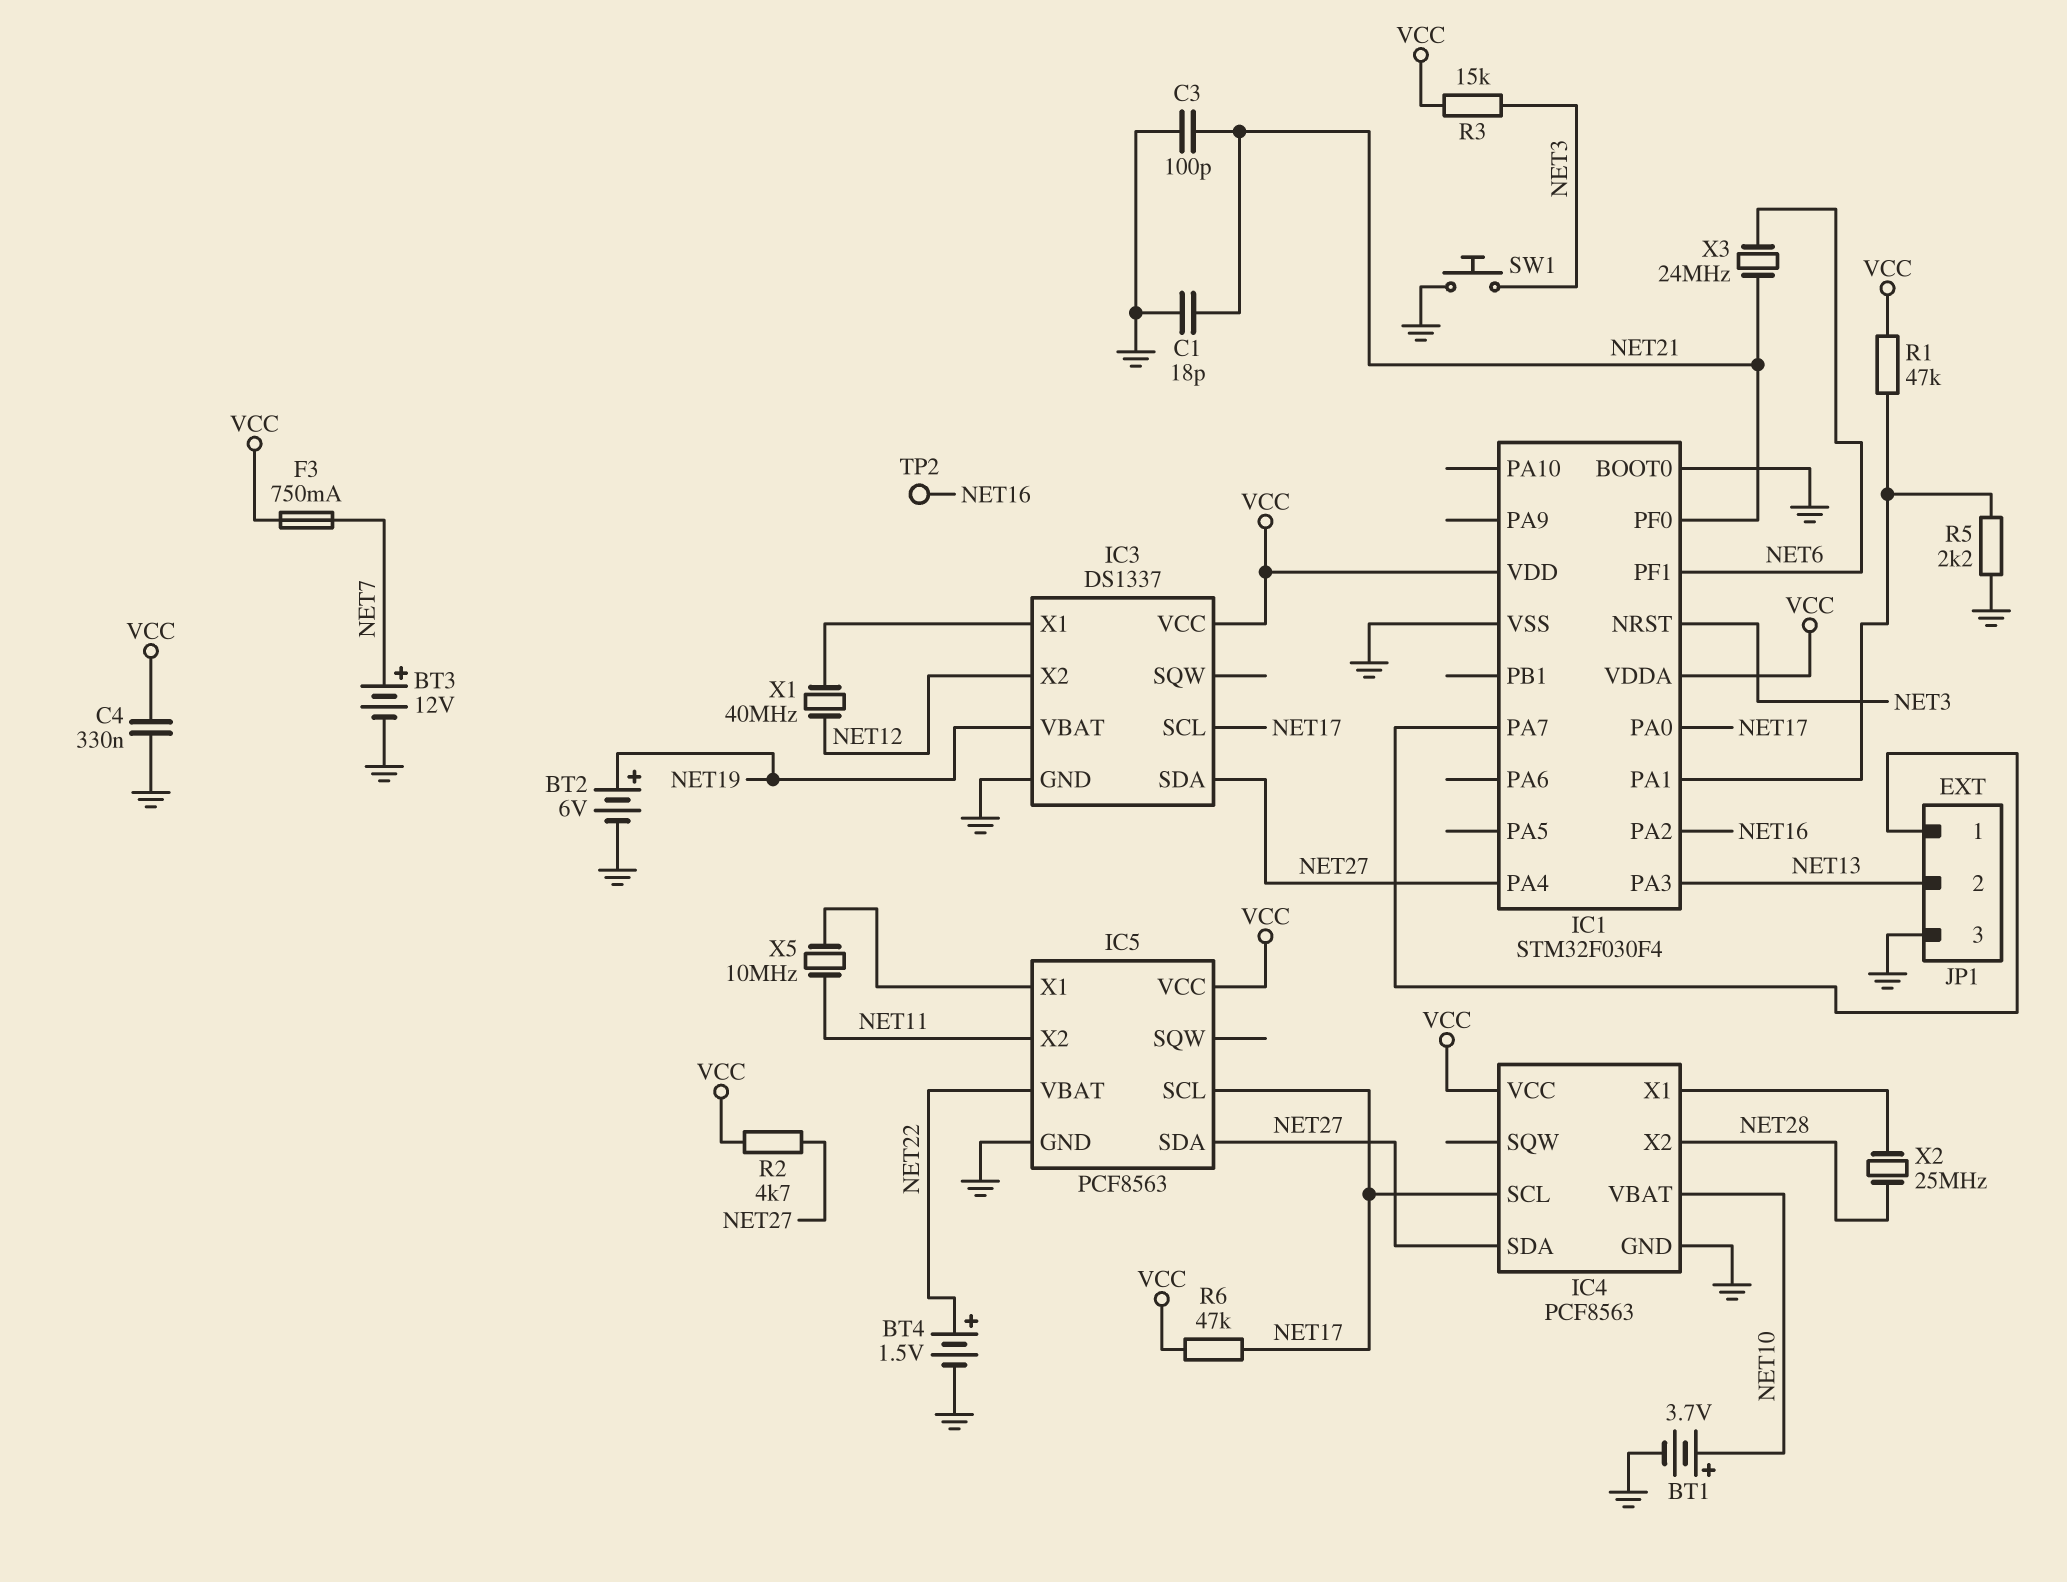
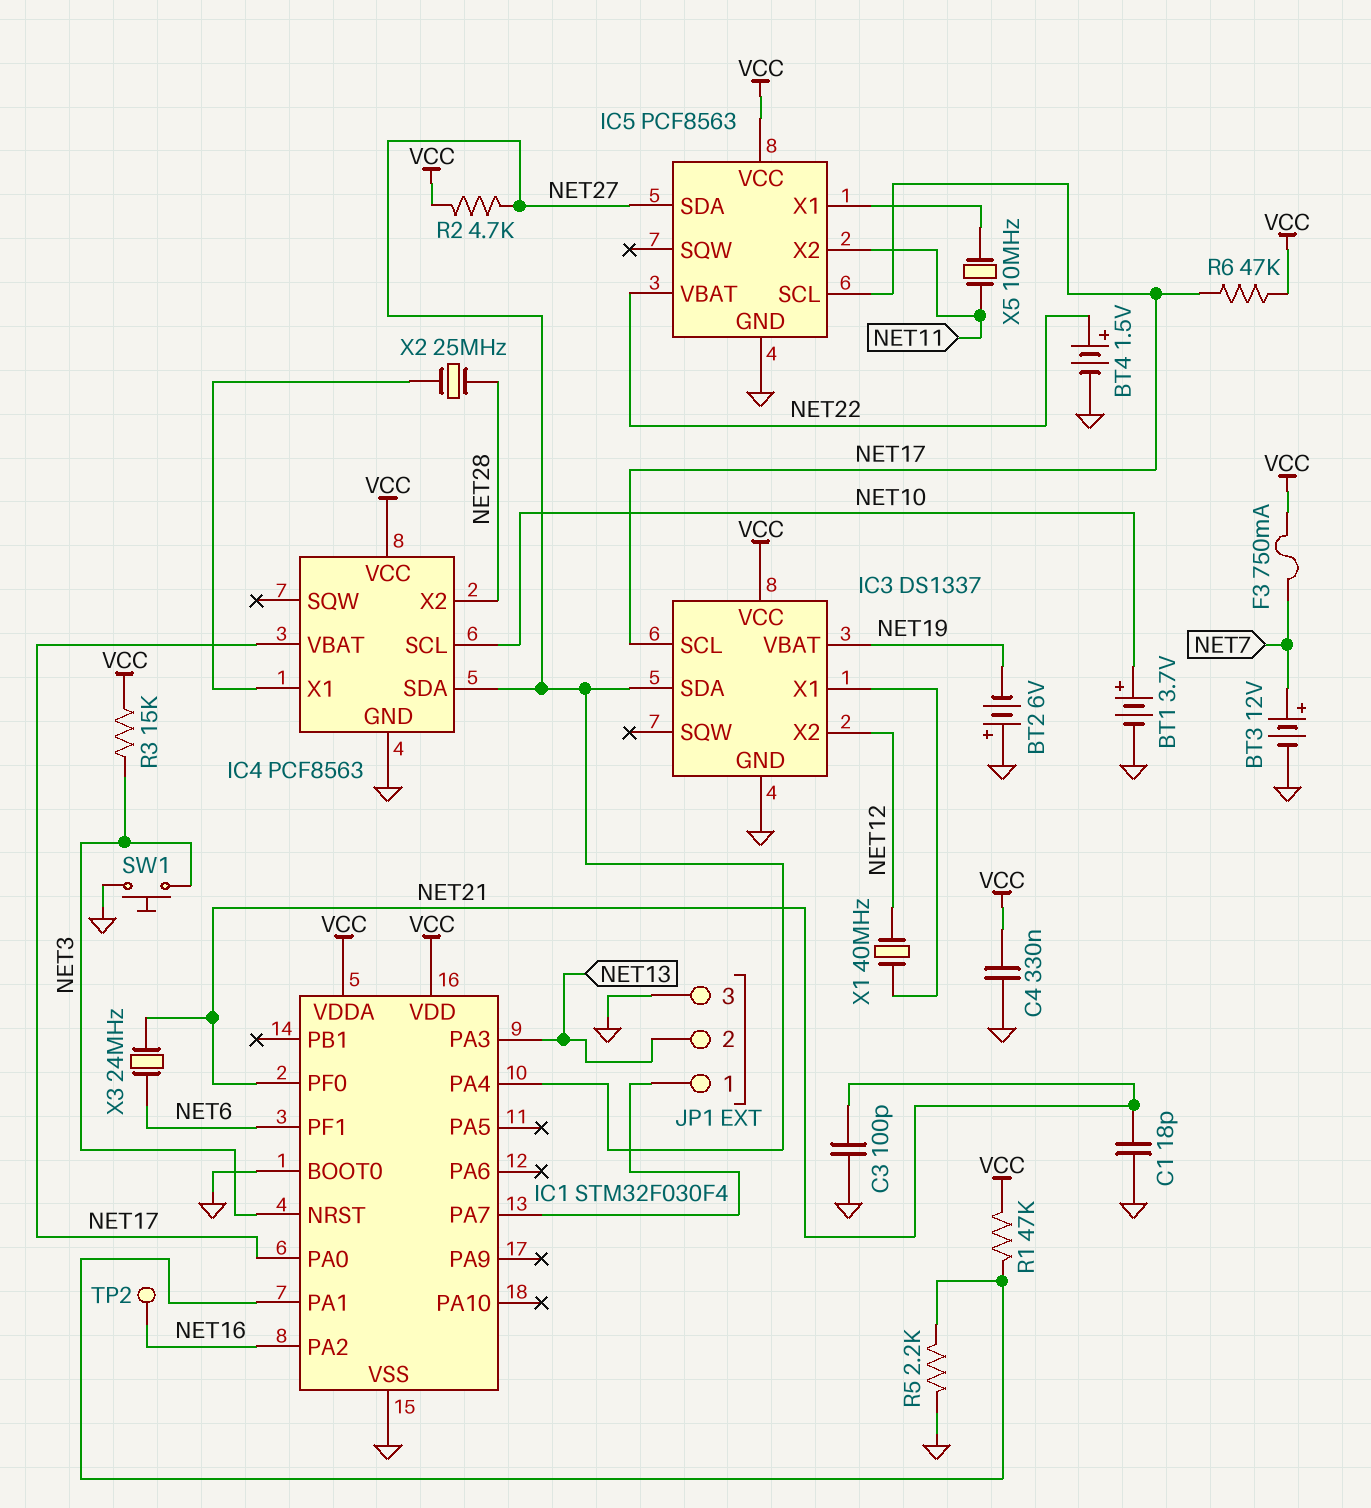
BT2: 6V (plus NET19, minus GND) -> 6V (plus GND, minus NET19)
IC4 pin SCL: NET17 -> NET10
IC4 pin VBAT: NET10 -> NET17

